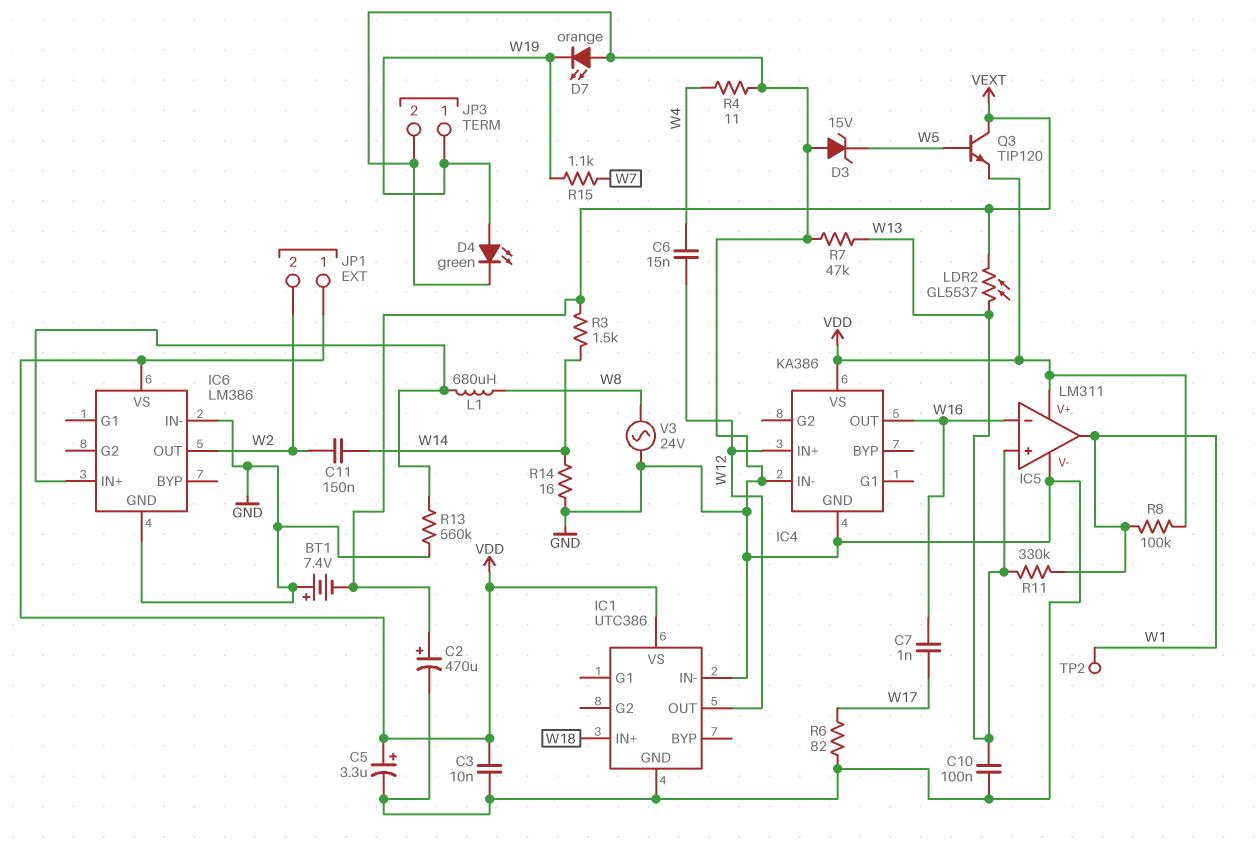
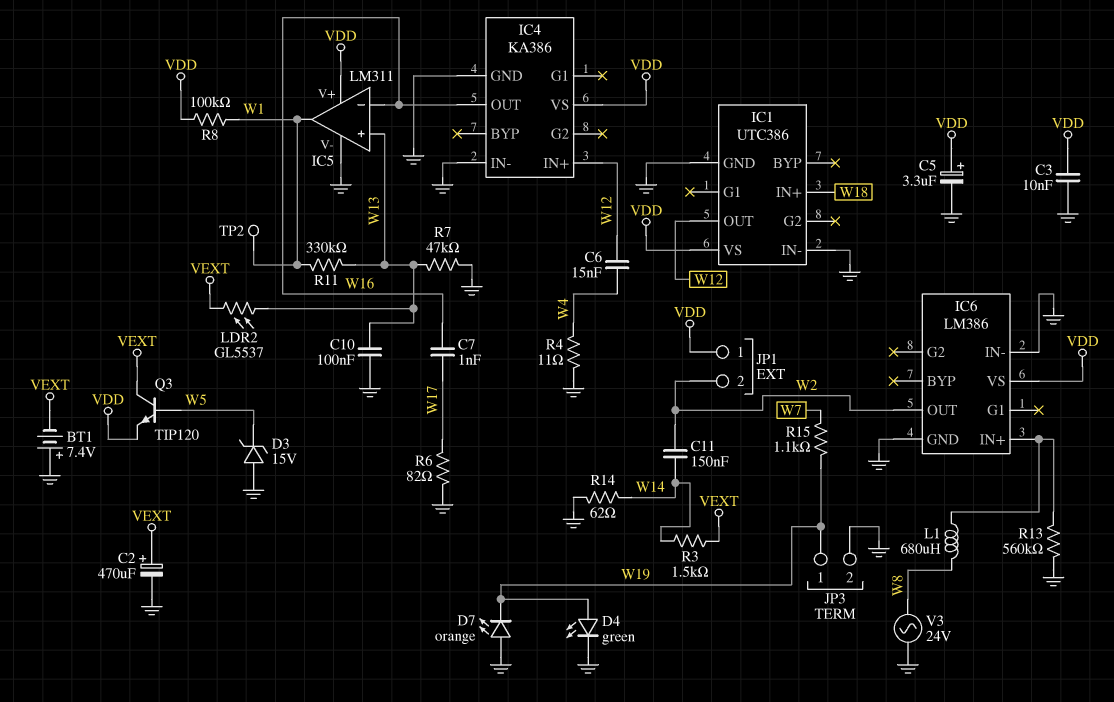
R14: 16 (GND, W14) -> 62 (GND, W14)

